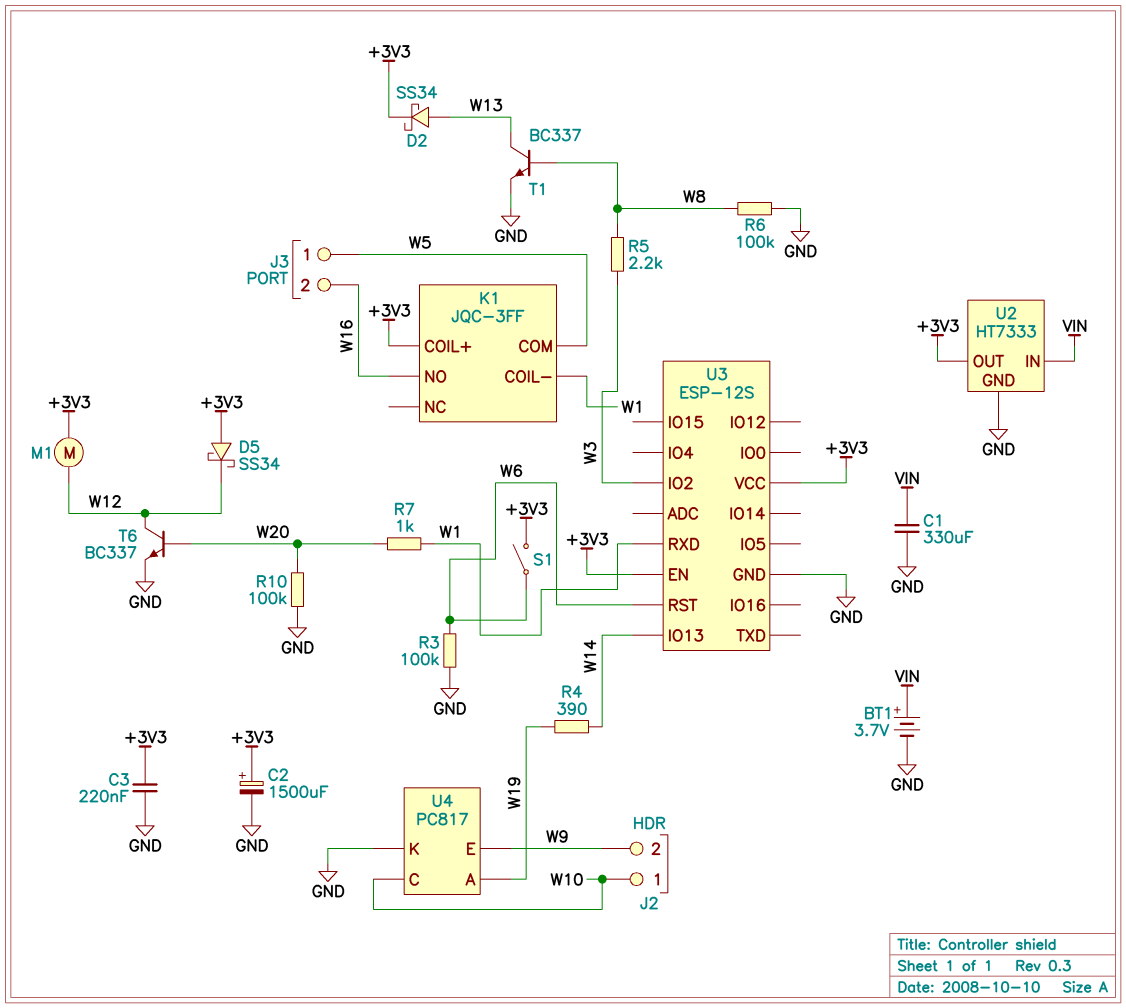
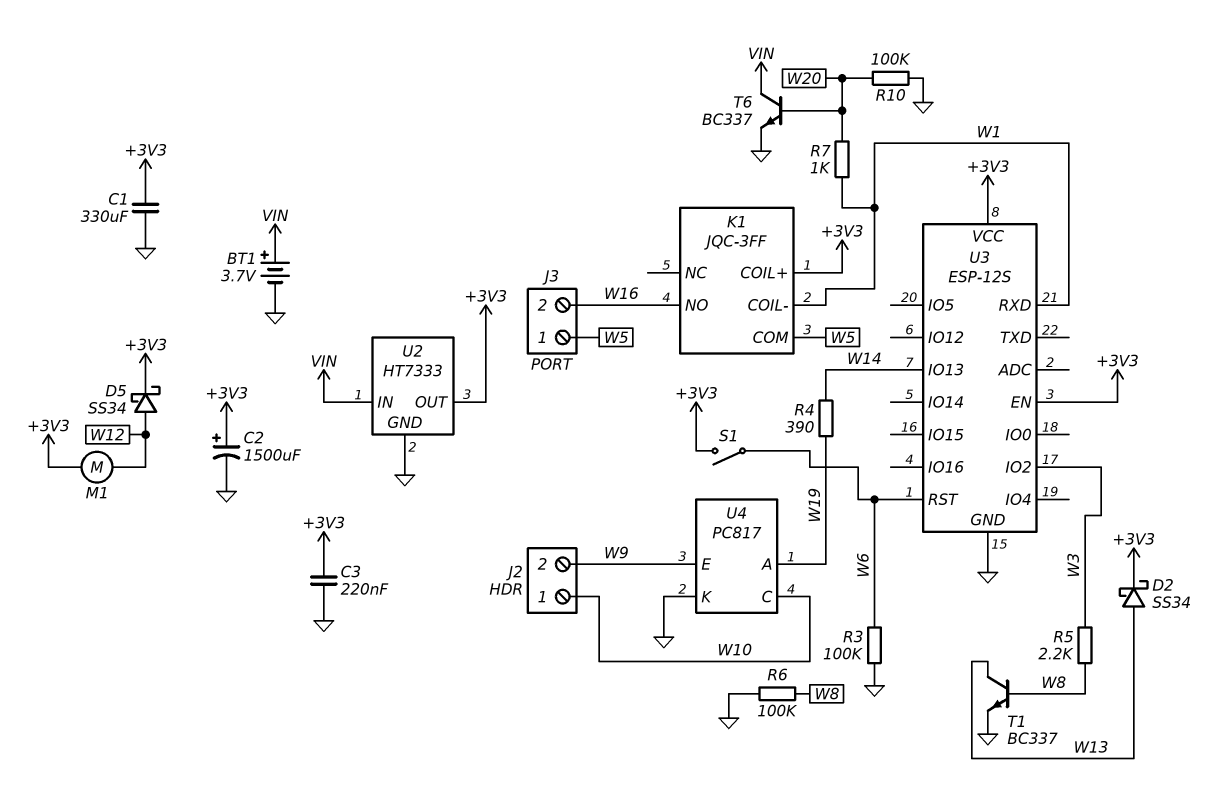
C1: 330uF (GND, VIN) -> 330uF (+3V3, GND)
D5: schottky SS34 (A +3V3, K W12) -> schottky SS34 (A W12, K +3V3)
T6: NPN BC337 (B W20, C W12, E GND) -> NPN BC337 (B W20, C VIN, E GND)

